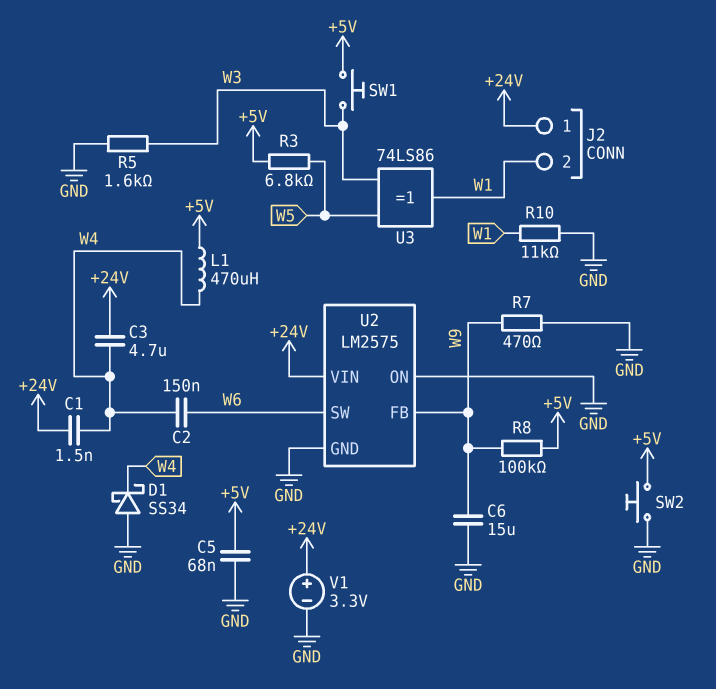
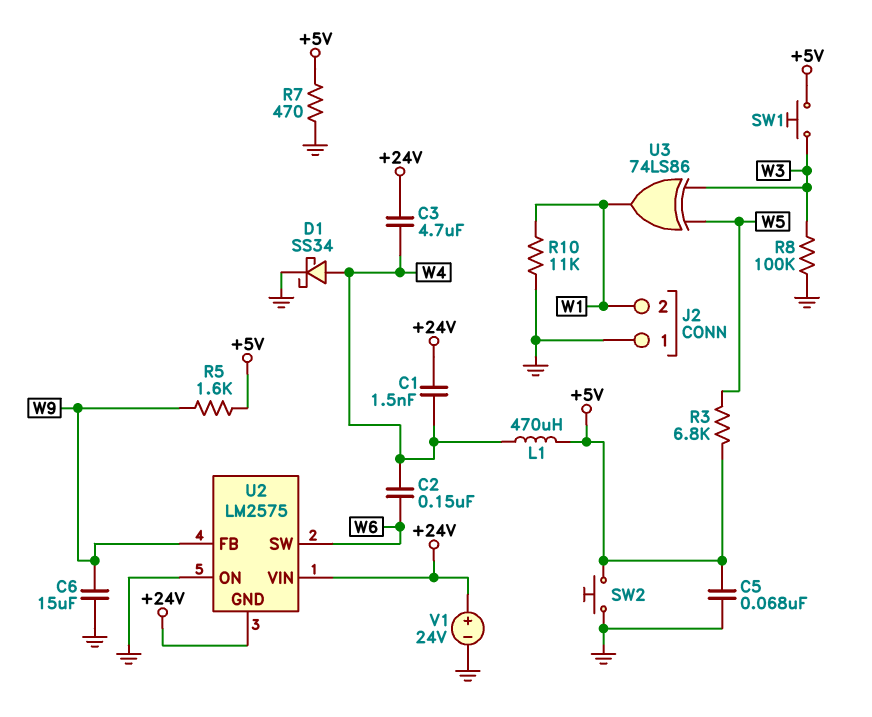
D1: schottky SS34 (A GND, K W4) -> schottky SS34 (A W4, K GND)
J2 pin 1: +24V -> GND
R5: 1.6k (GND, W3) -> 1.6k (+5V, W9)
R7: 470 (GND, W9) -> 470 (+5V, GND)
R8: 100k (+5V, W9) -> 100k (GND, W3)
U2 pin GND: GND -> +24V
V1: 3.3V (plus +24V, minus GND) -> 24V (plus +24V, minus GND)

